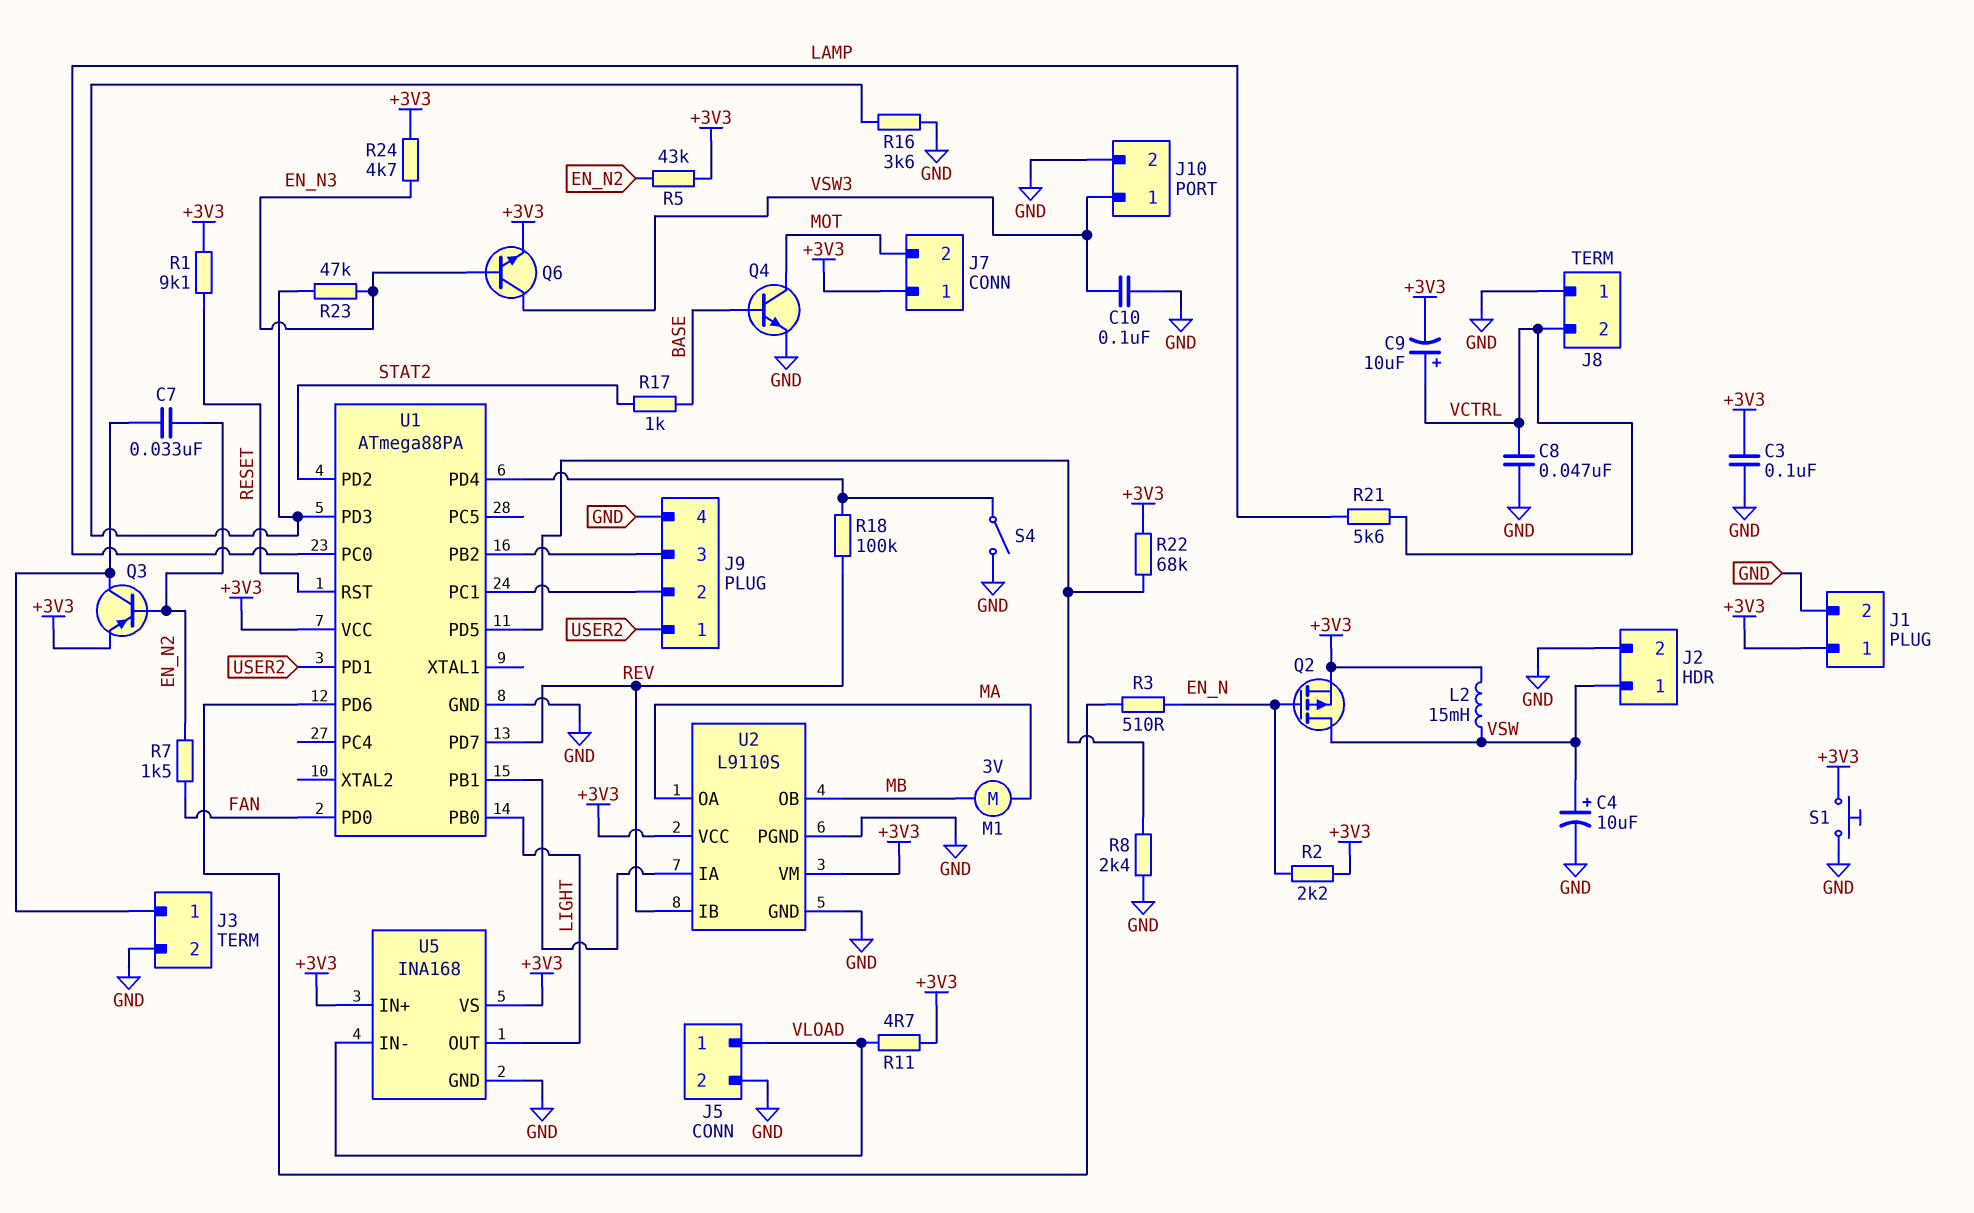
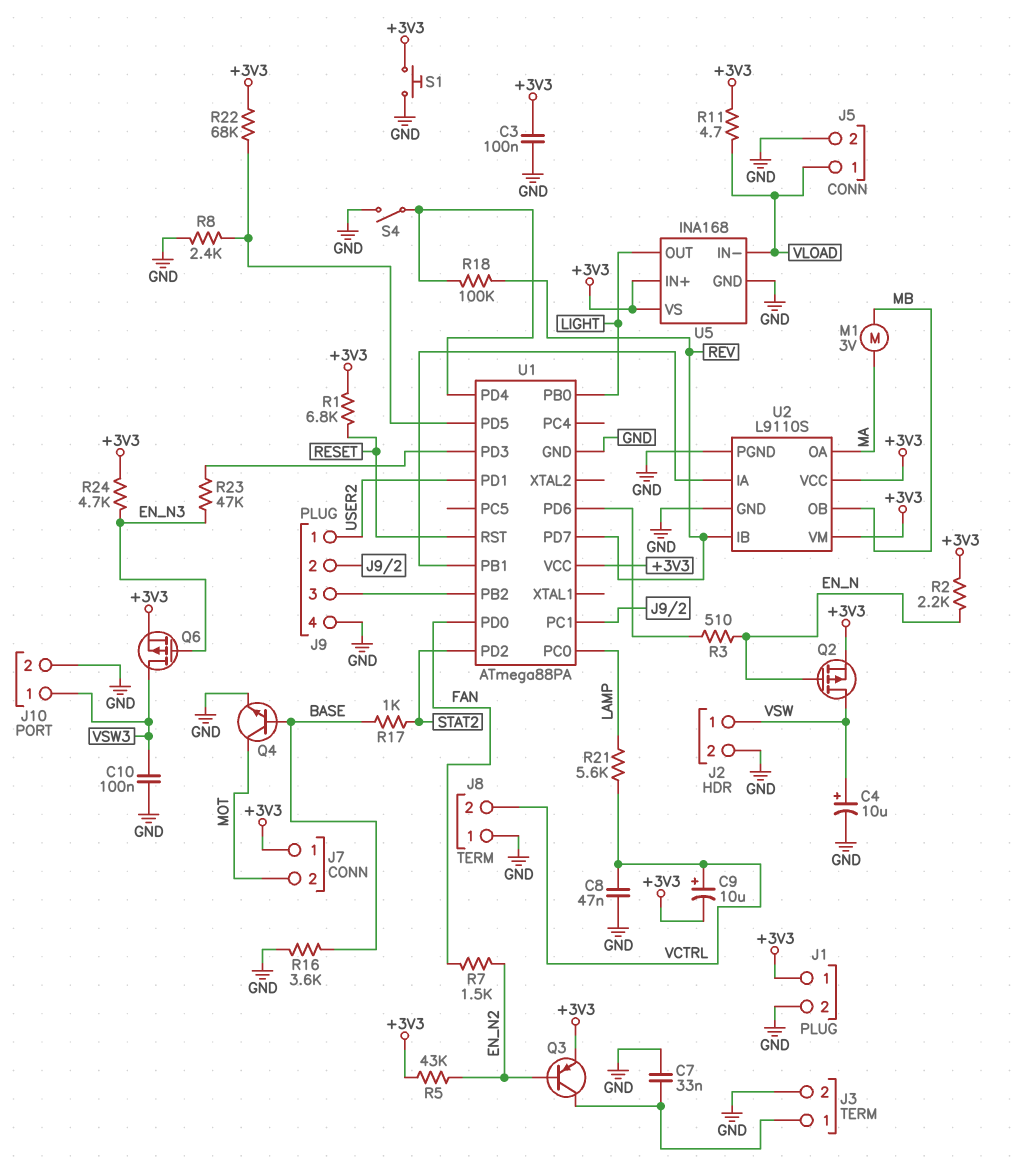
C7: 33nF (EN_N2, J3/1) -> 33nF (GND, J3/1)
L2: 15mH (+3V3, VSW) -> none
Q6: NPN (B EN_N3, C VSW3, E +3V3) -> PMOS (G EN_N3, D VSW3, S +3V3)
R1: 9.1k (+3V3, RESET) -> 6.8k (+3V3, RESET)
R16: 3.6k (GND, U1/PD3) -> 3.6k (BASE, GND)

